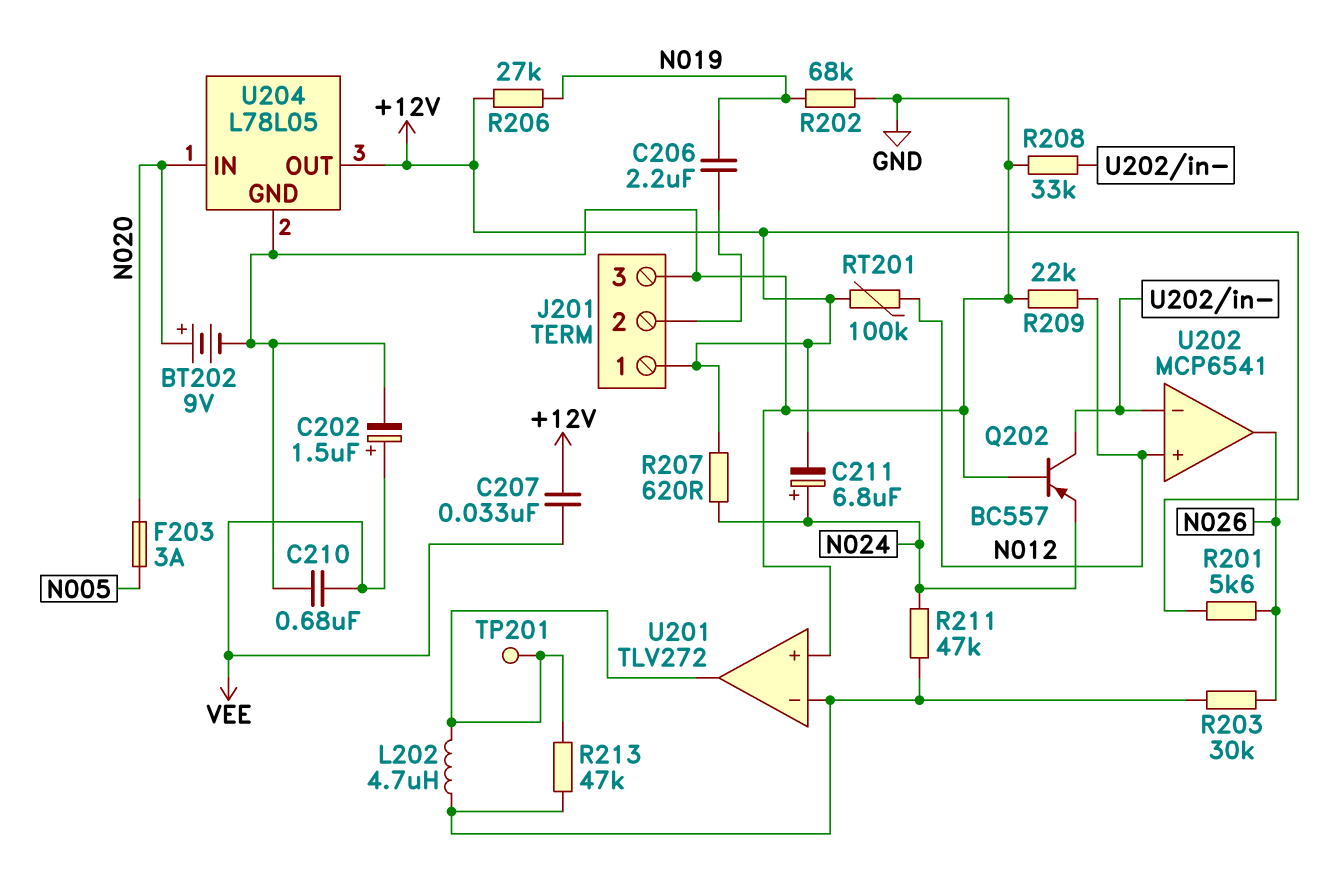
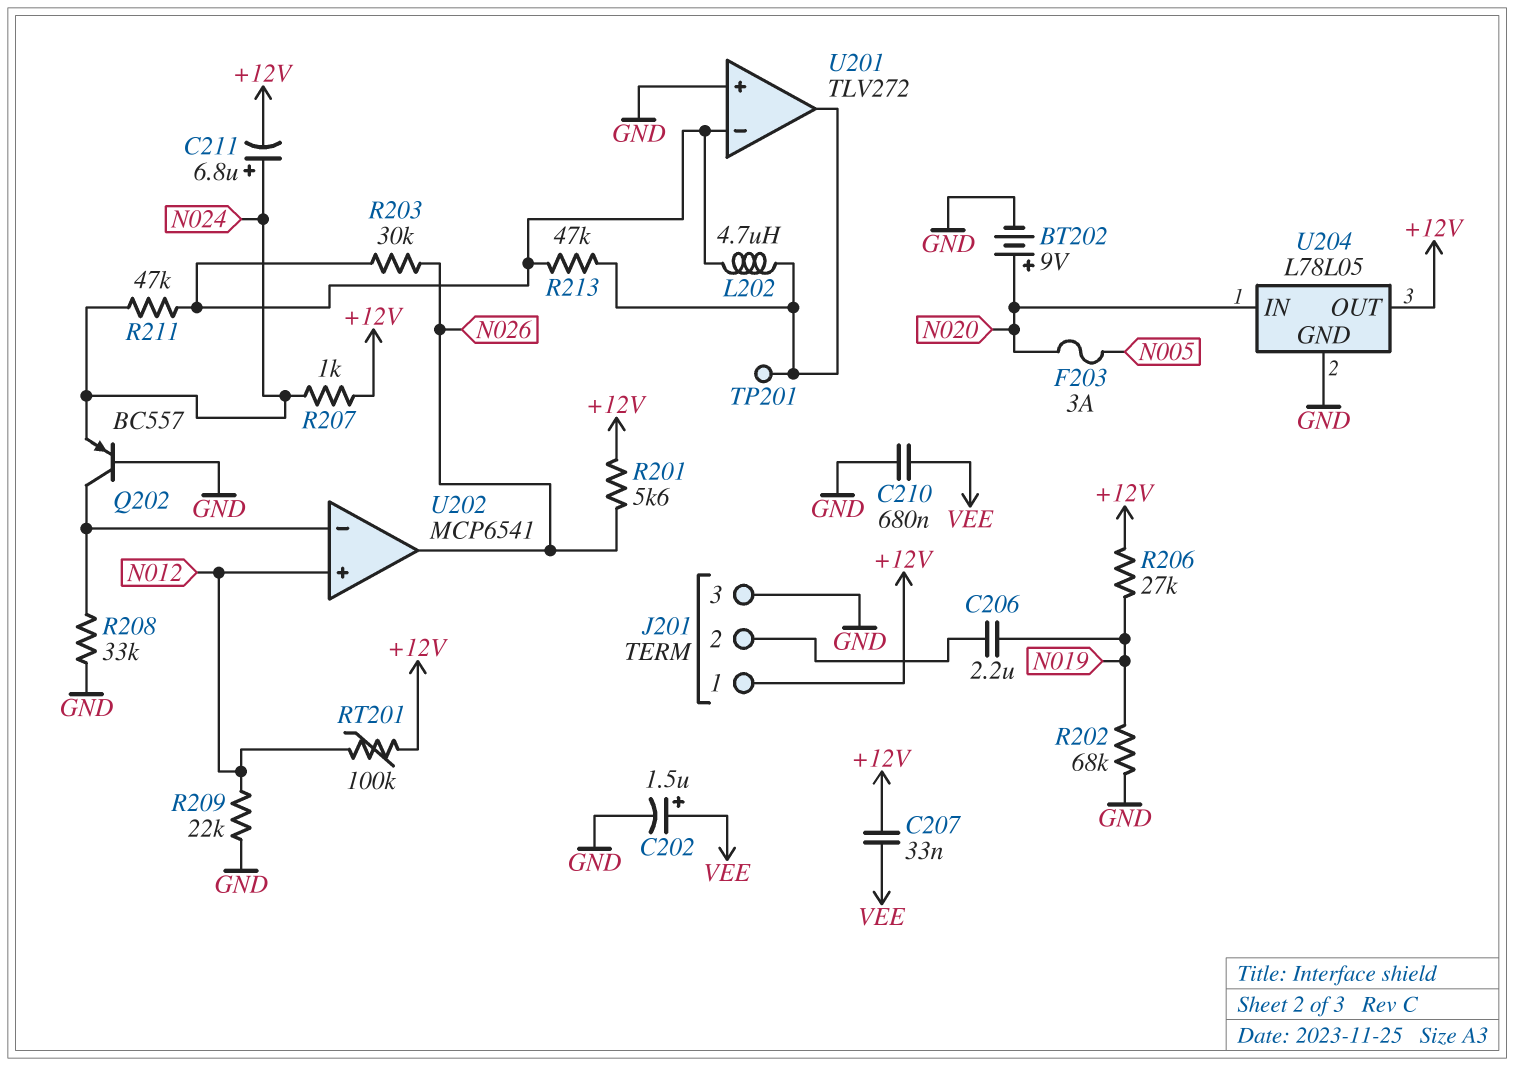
R207: 620 (+12V, N024) -> 1k (+12V, N024)

